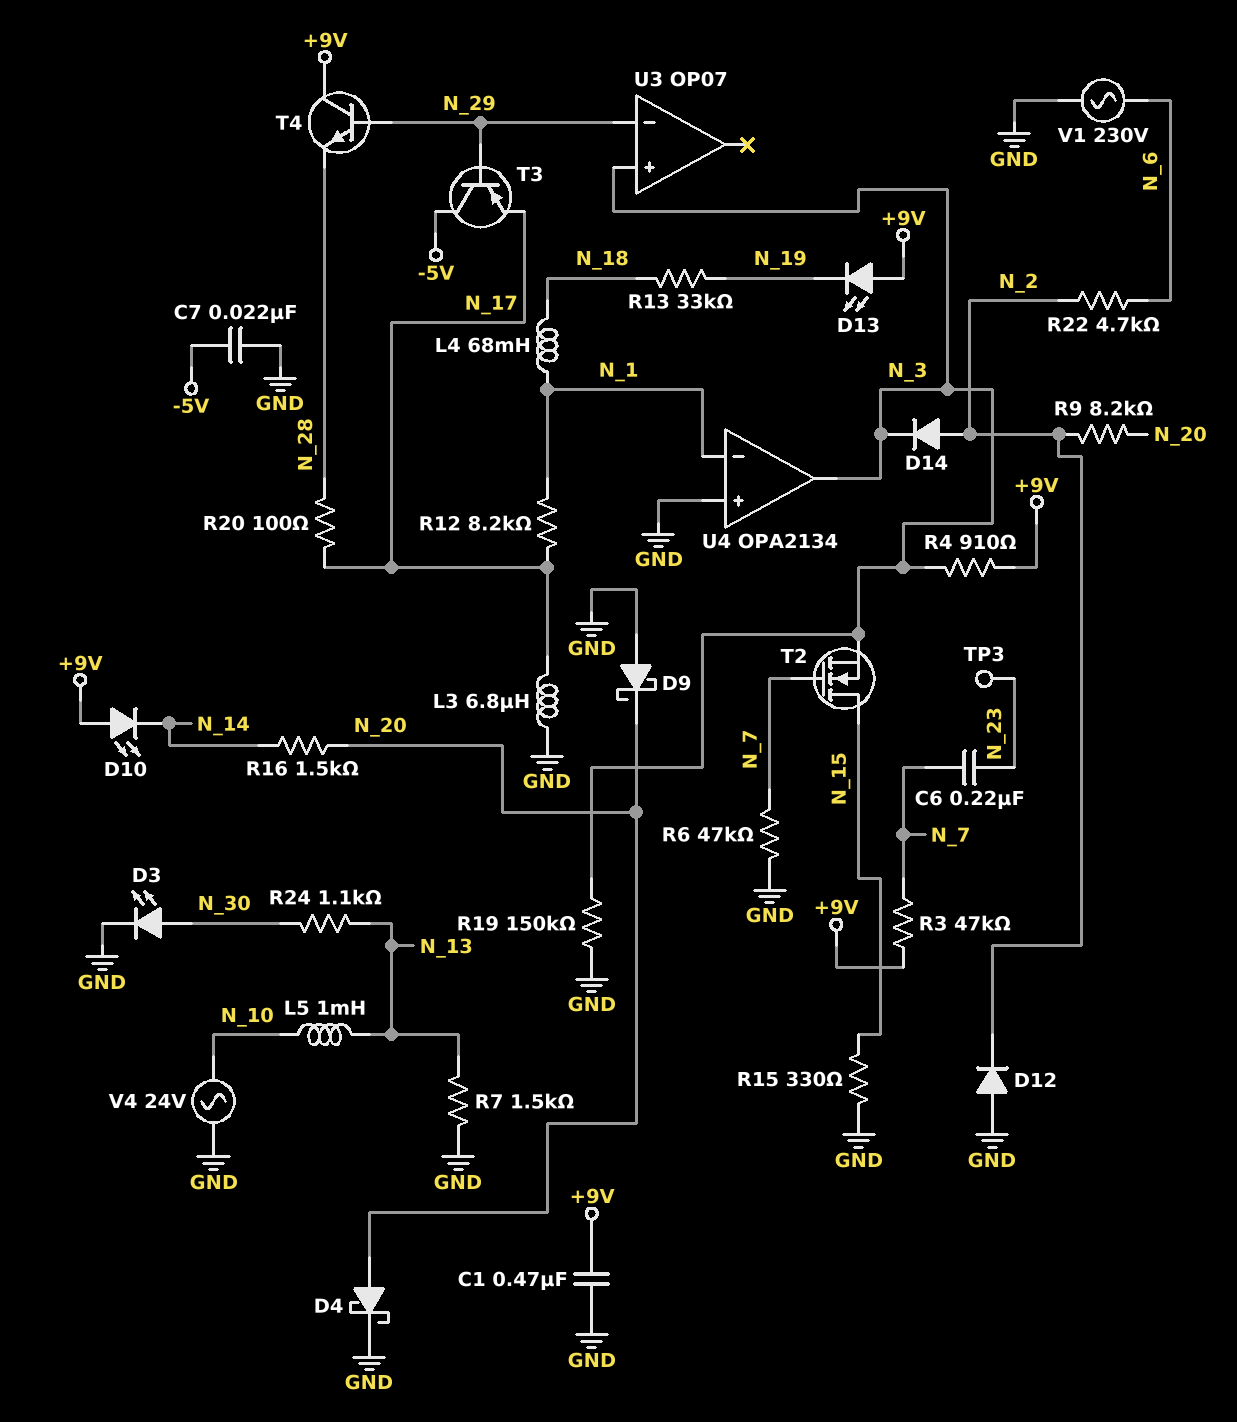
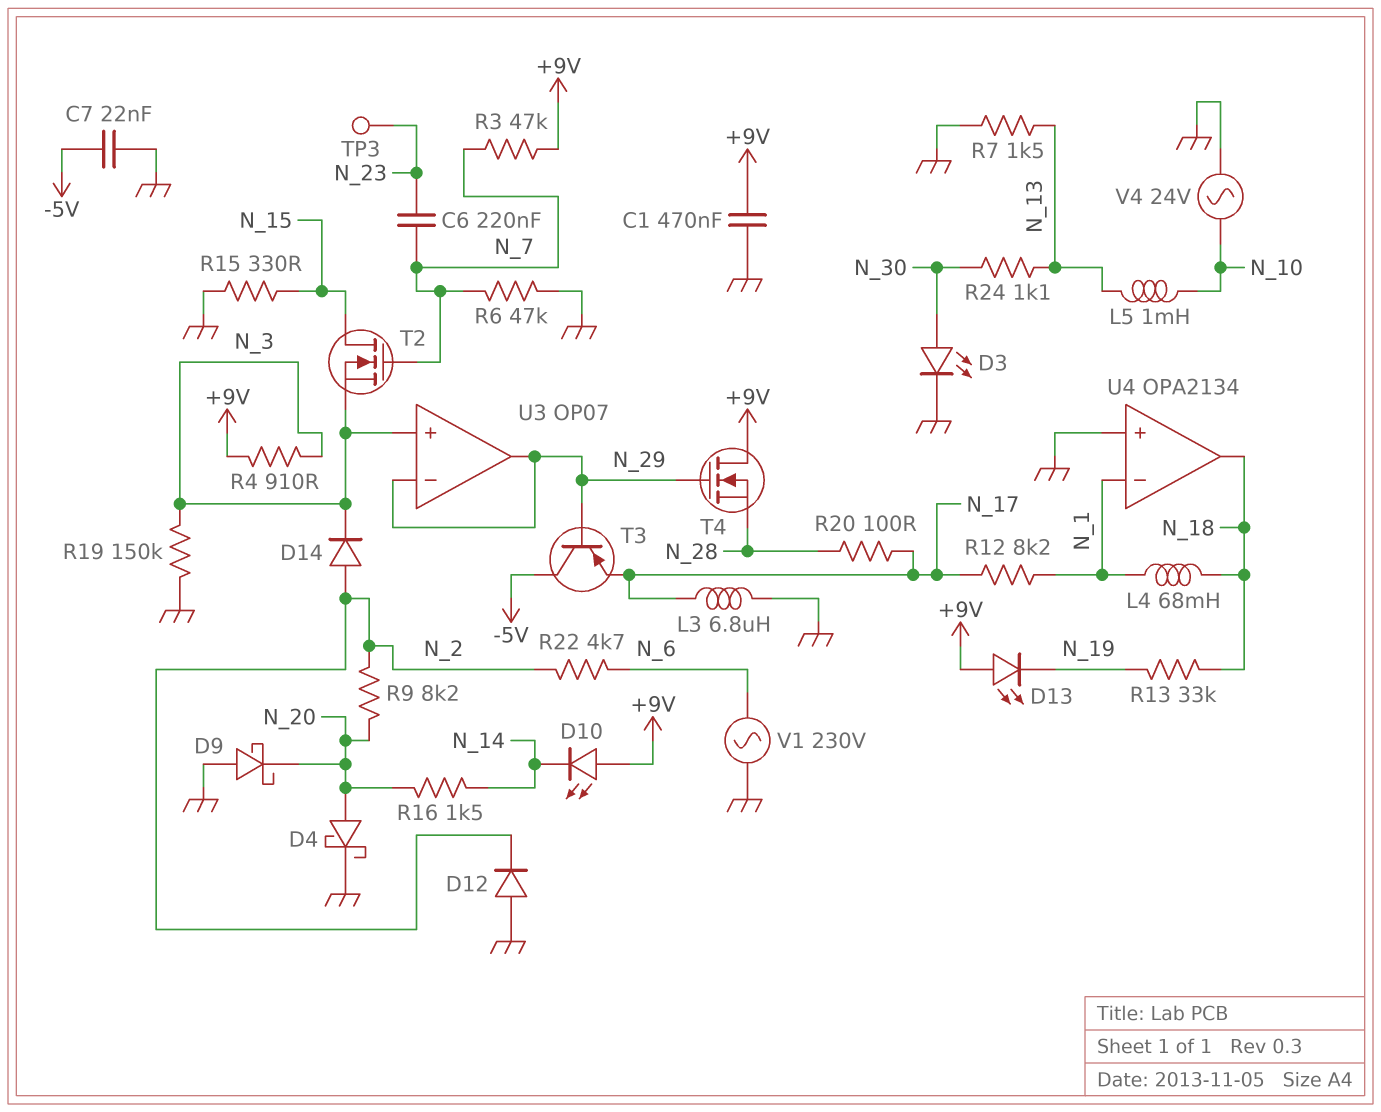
T4: NPN (B N_29, C +9V, E N_28) -> NMOS (G N_29, D +9V, S N_28)
U3 pin out: none -> N_29
U4 pin out: N_3 -> N_18

